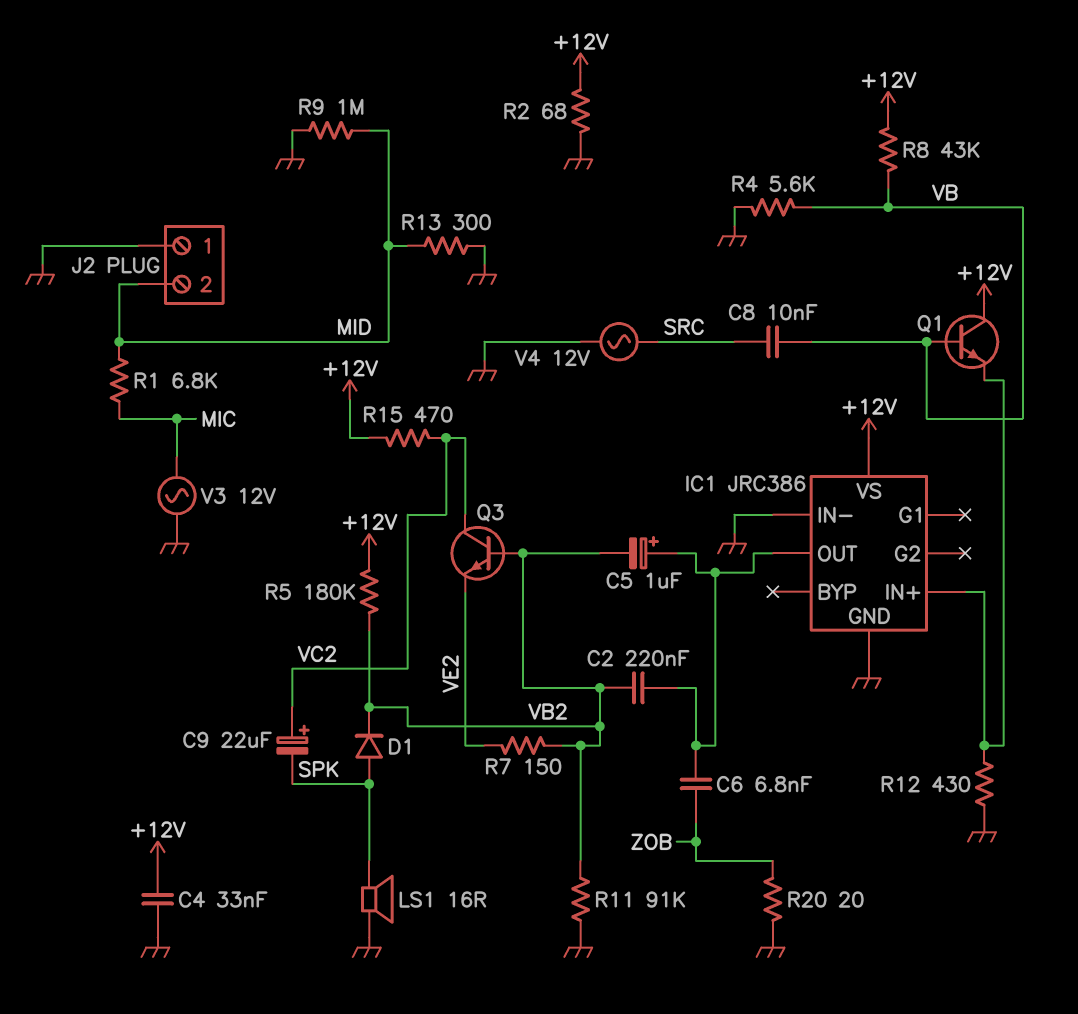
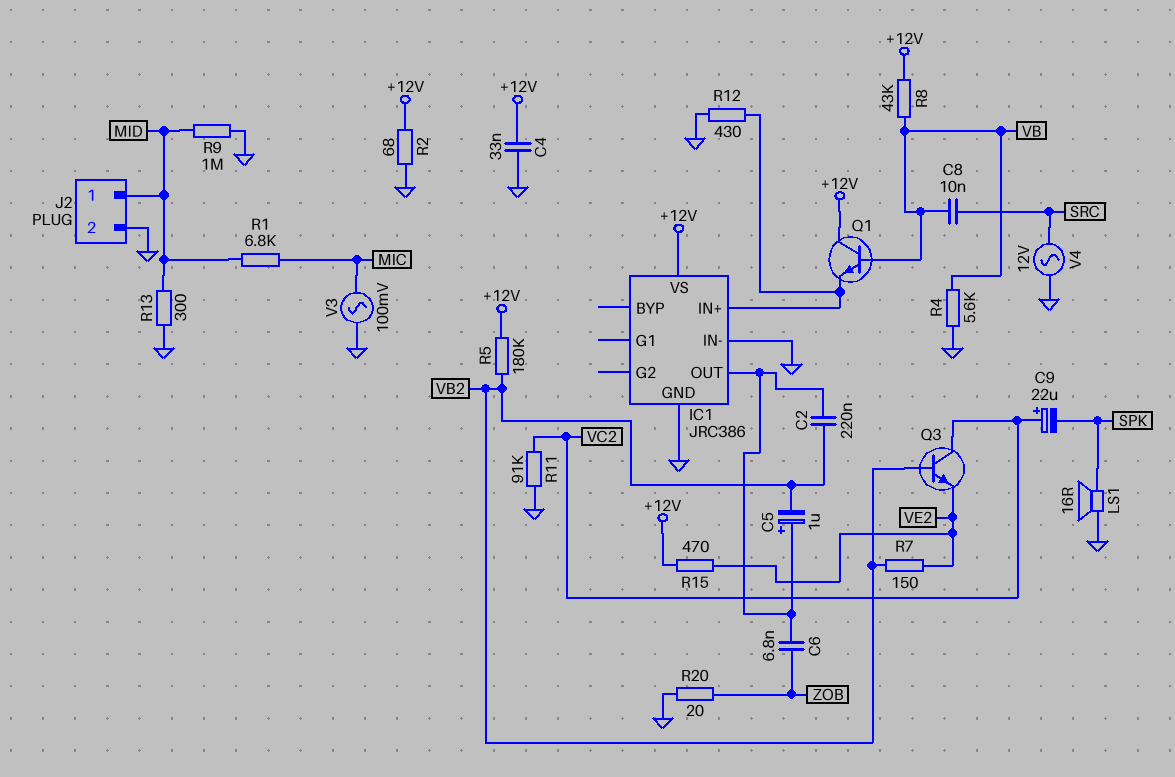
D1: diode (A SPK, K VB2) -> none
J2 pin 1: GND -> MID
J2 pin 2: MID -> GND
R11: 91k (GND, VB2) -> 91k (GND, VC2)
R15: 470 (+12V, VC2) -> 470 (+12V, VE2)
V3: AC 12V (GND, MIC) -> AC 100mV (GND, MIC)

